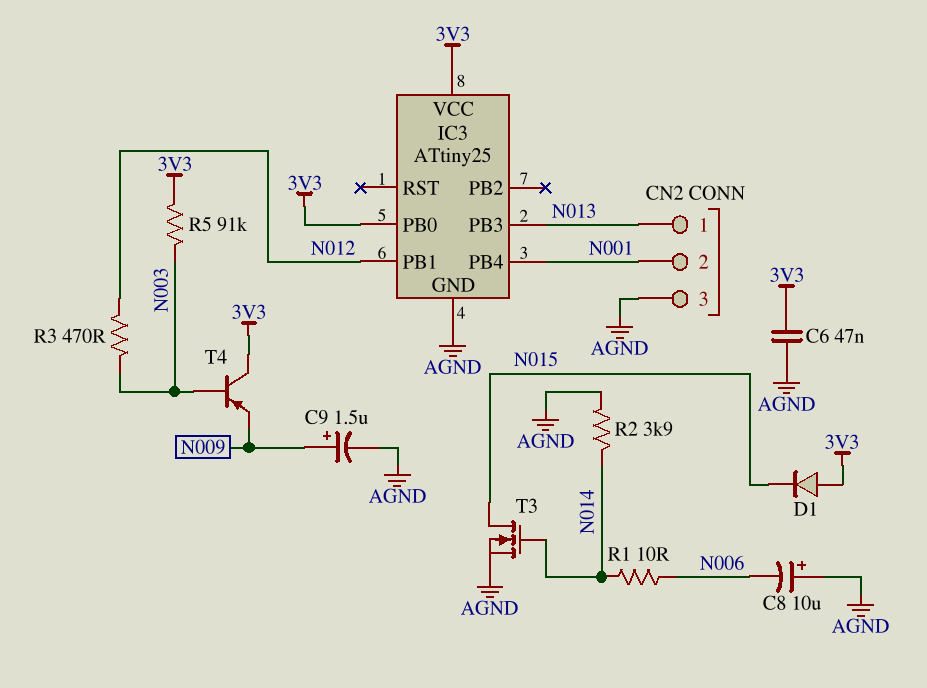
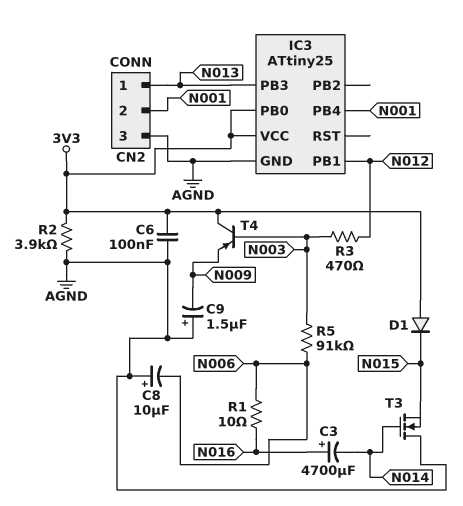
C3: none -> 4700uF (plus N016, minus N014)
C6: 47nF (3V3, AGND) -> 100nF (3V3, AGND)
C9: 1.5uF (plus N009, minus AGND) -> 1.5uF (plus AGND, minus N009)
R1: 10 (N006, N014) -> 10 (N006, N016)
R2: 3.9k (AGND, N014) -> 3.9k (3V3, AGND)
R5: 91k (3V3, N003) -> 91k (N003, N006)
T3: NMOS (G N014, D N015, S AGND) -> NMOS (G N014, D AGND, S N015)

